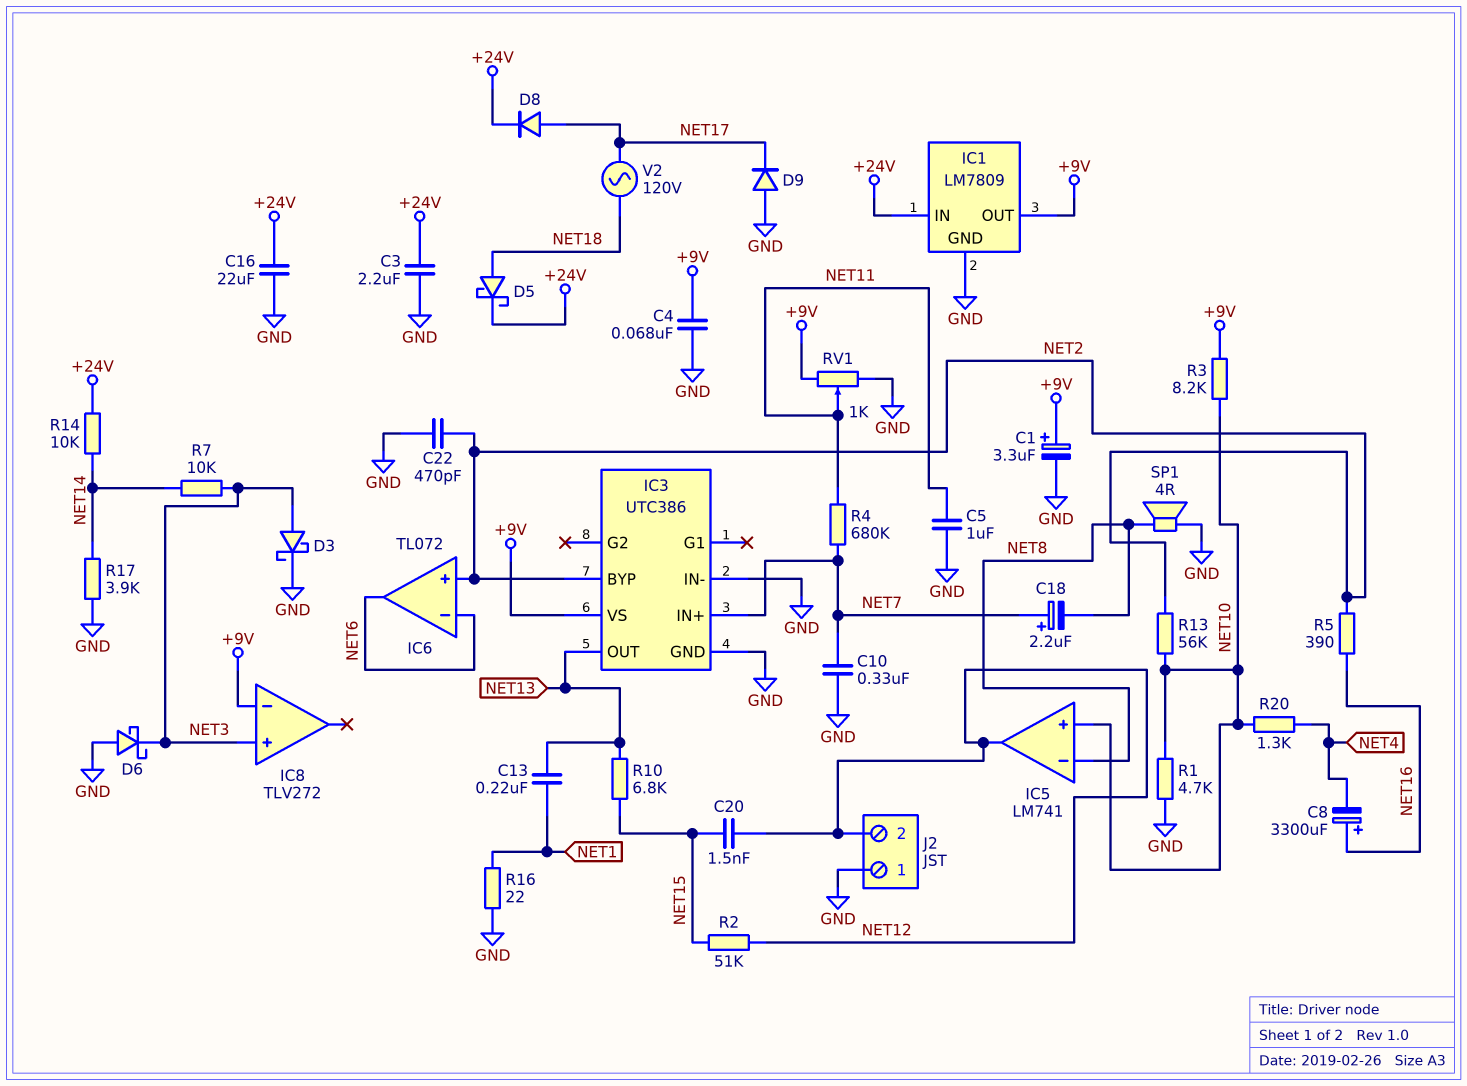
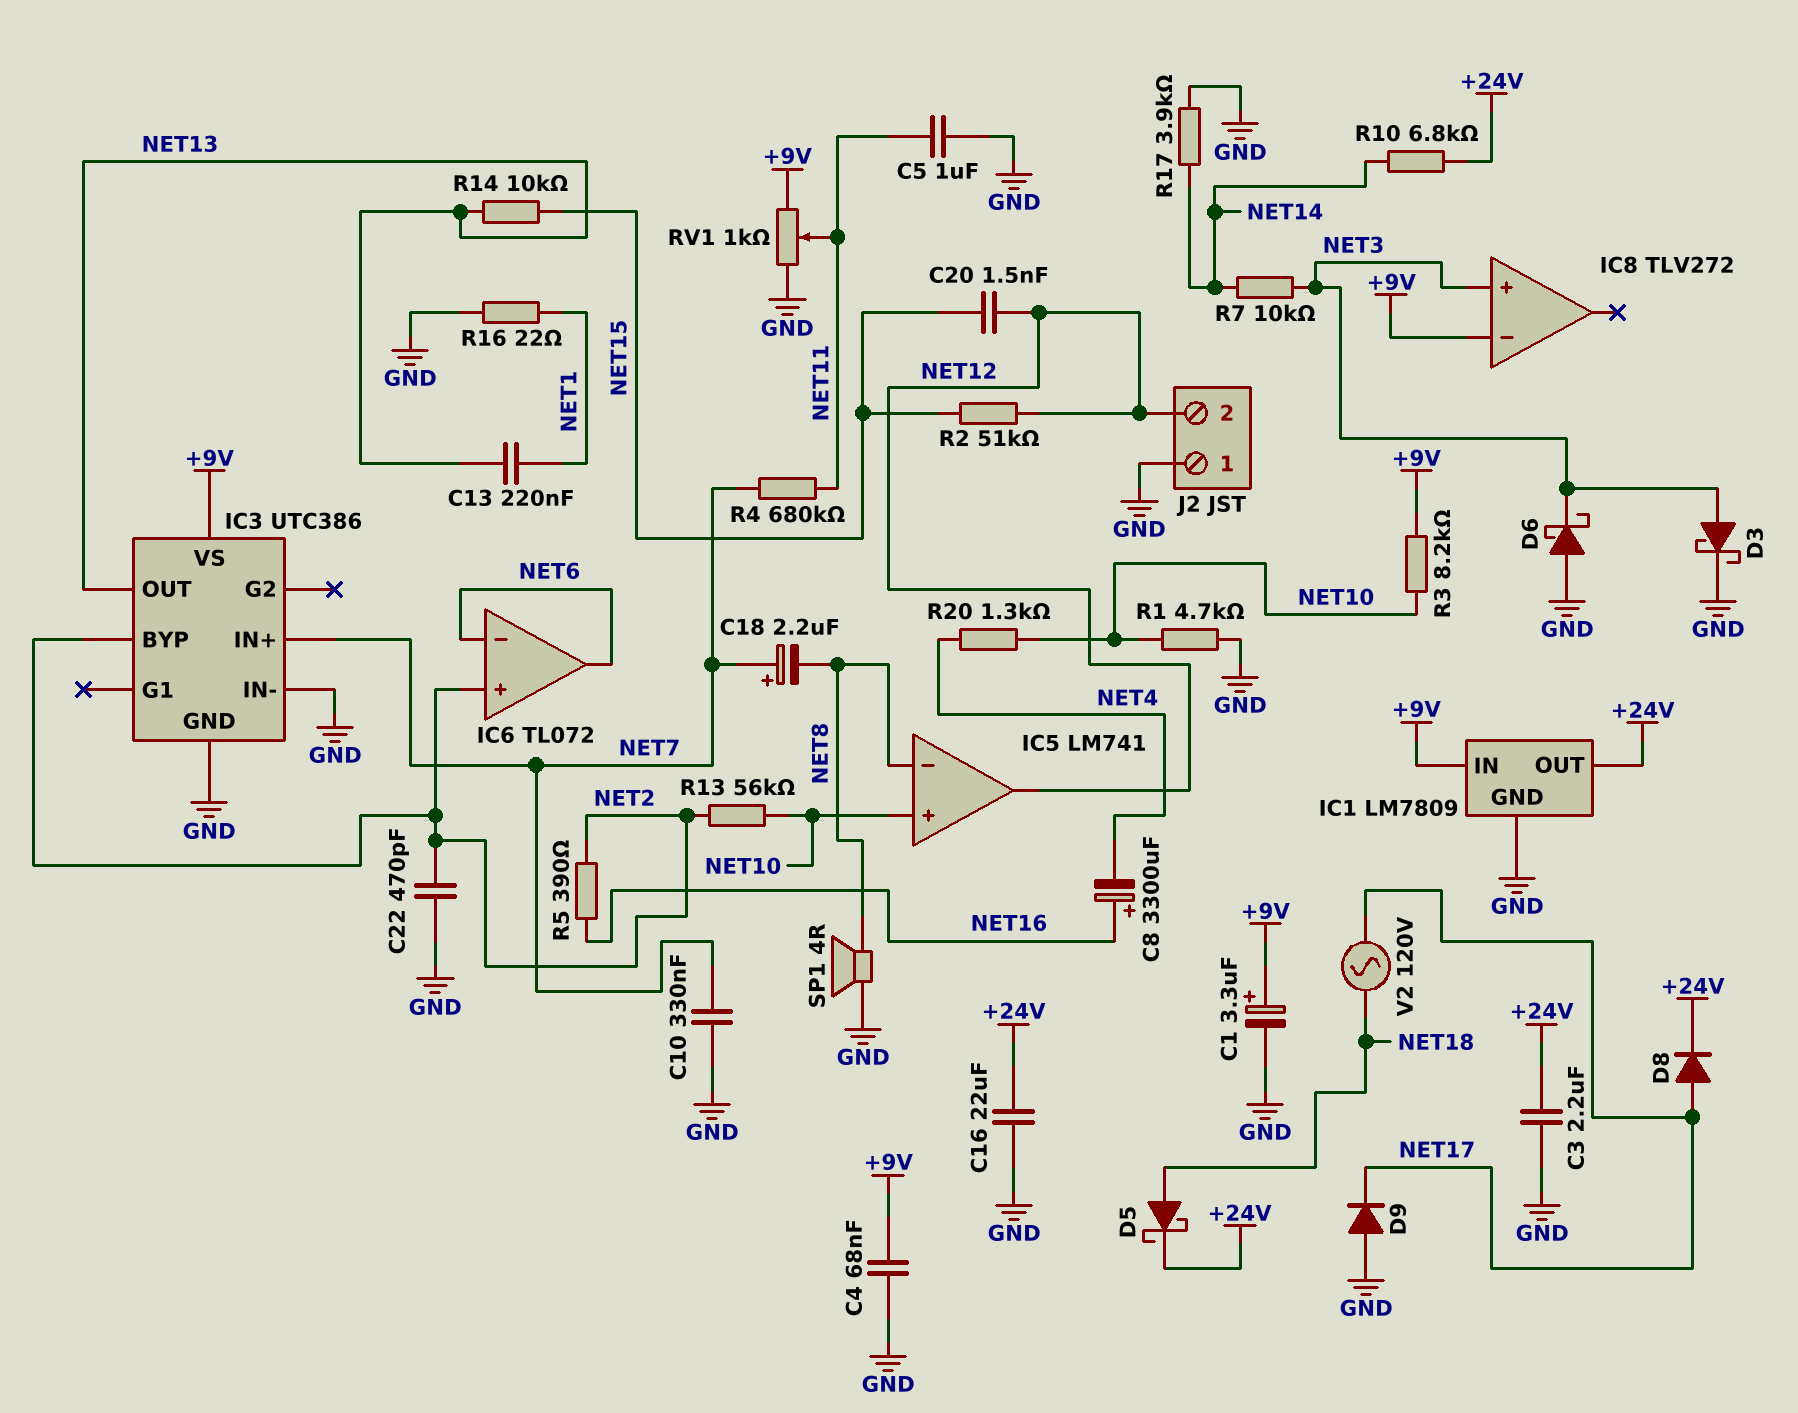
IC1 pin IN: +24V -> +9V
IC1 pin OUT: +9V -> +24V
R10: 6.8k (NET13, NET15) -> 6.8k (+24V, NET14)
R14: 10k (+24V, NET14) -> 10k (NET13, NET15)

